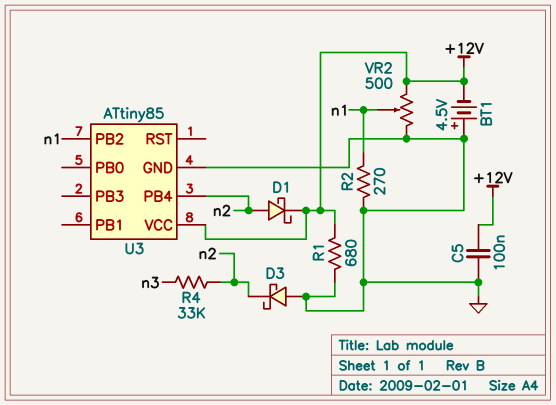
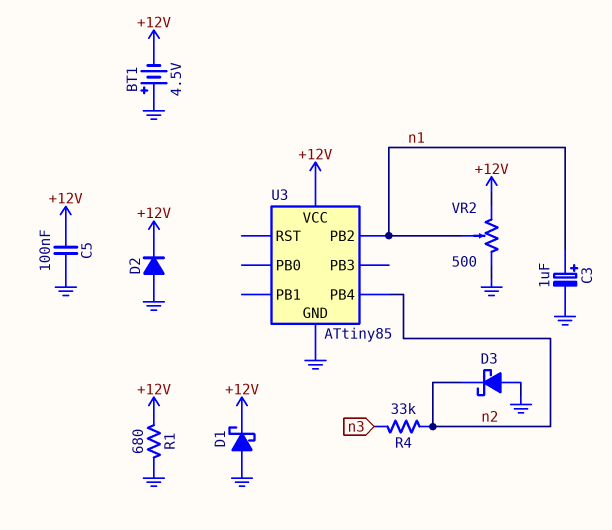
C3: none -> 1uF (plus n1, minus GND)
D1: schottky (A n2, K +12V) -> schottky (A GND, K +12V)
D2: none -> diode (A GND, K +12V)
R2: 270 (GND, n1) -> none

